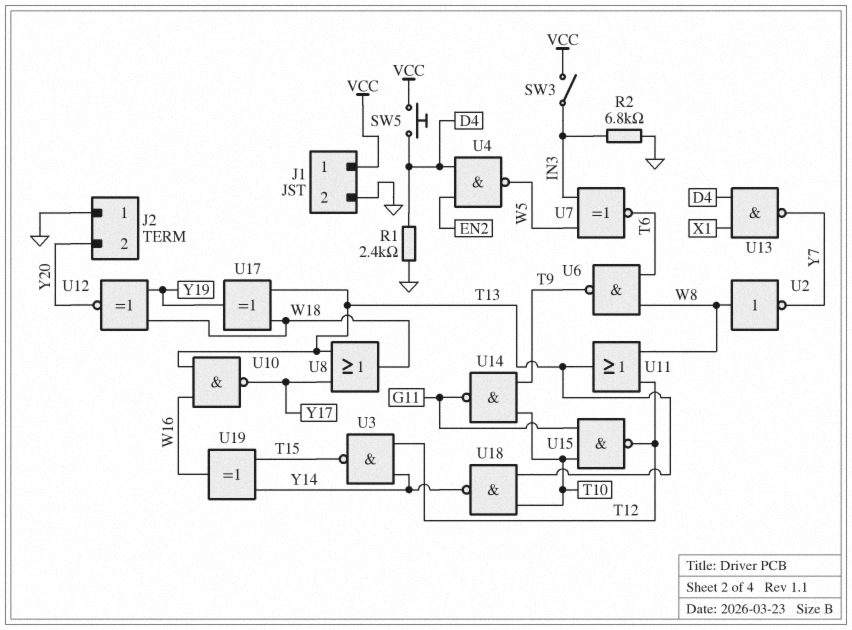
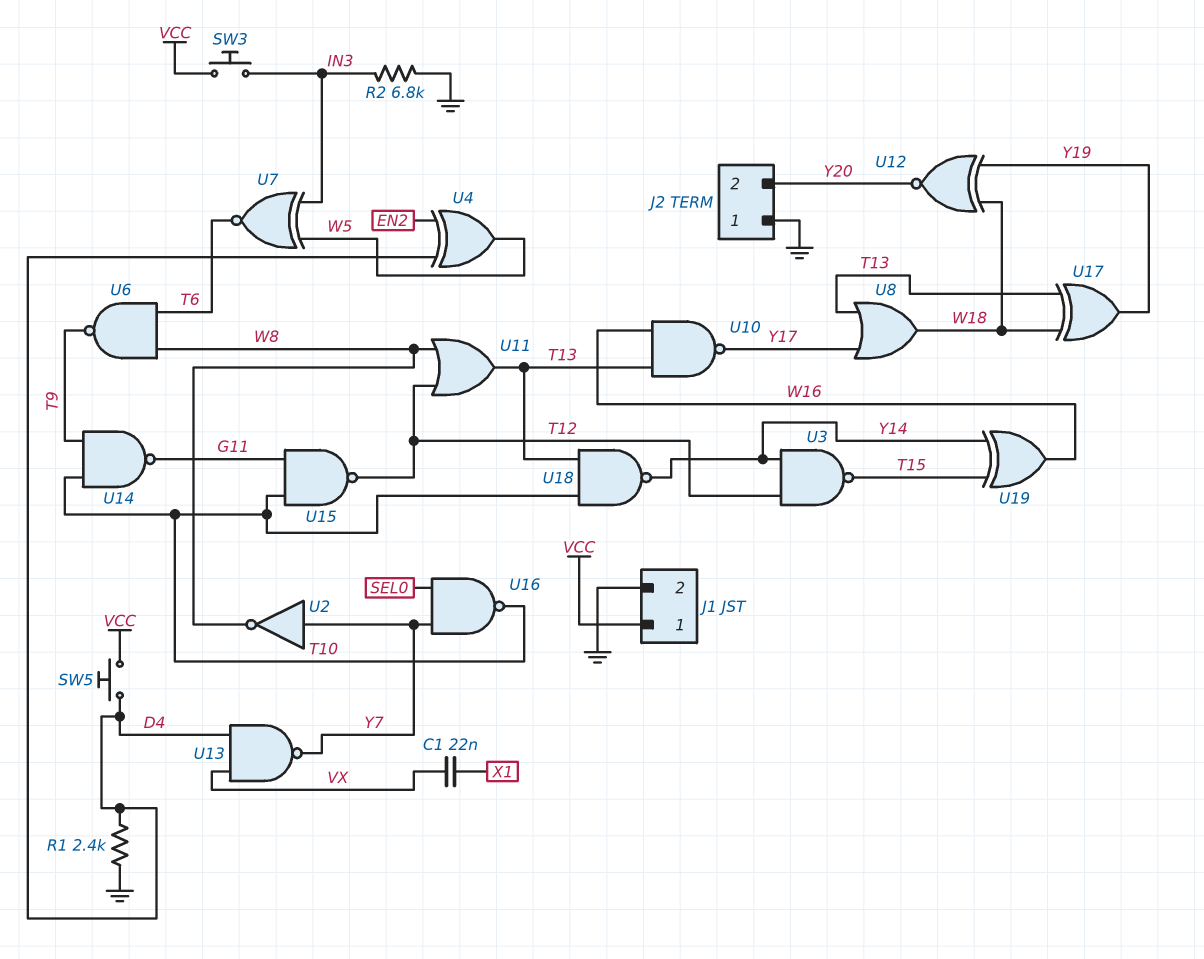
C1: none -> 22nF (VX, X1)
SW3: switch (IN3, VCC) -> button (IN3, VCC)
U2: NOT (in W8, out Y7) -> NOT (in Y7, out W8)
U4: NAND (in D4, in EN2, out W5) -> XOR (in D4, in EN2, out W5)
U13: NAND (in D4, in X1, out Y7) -> NAND (in D4, in VX, out Y7)
U16: none -> NAND (in SEL0, in Y7, out T10)

